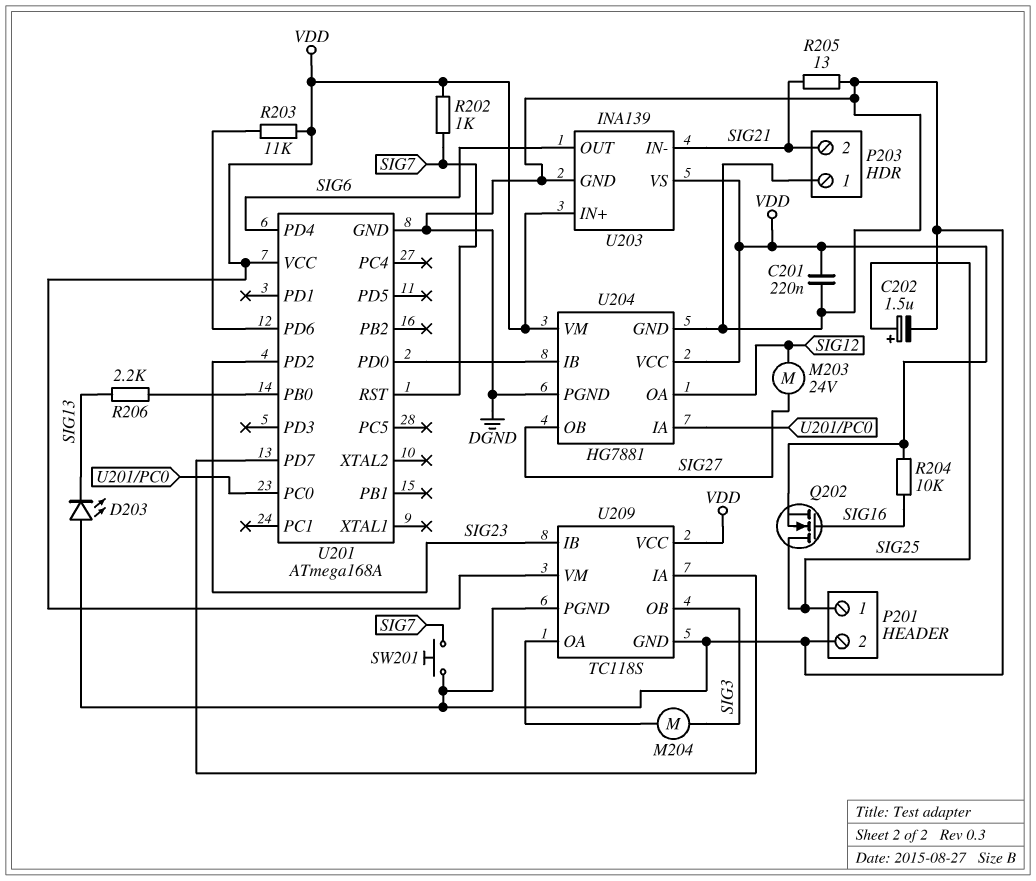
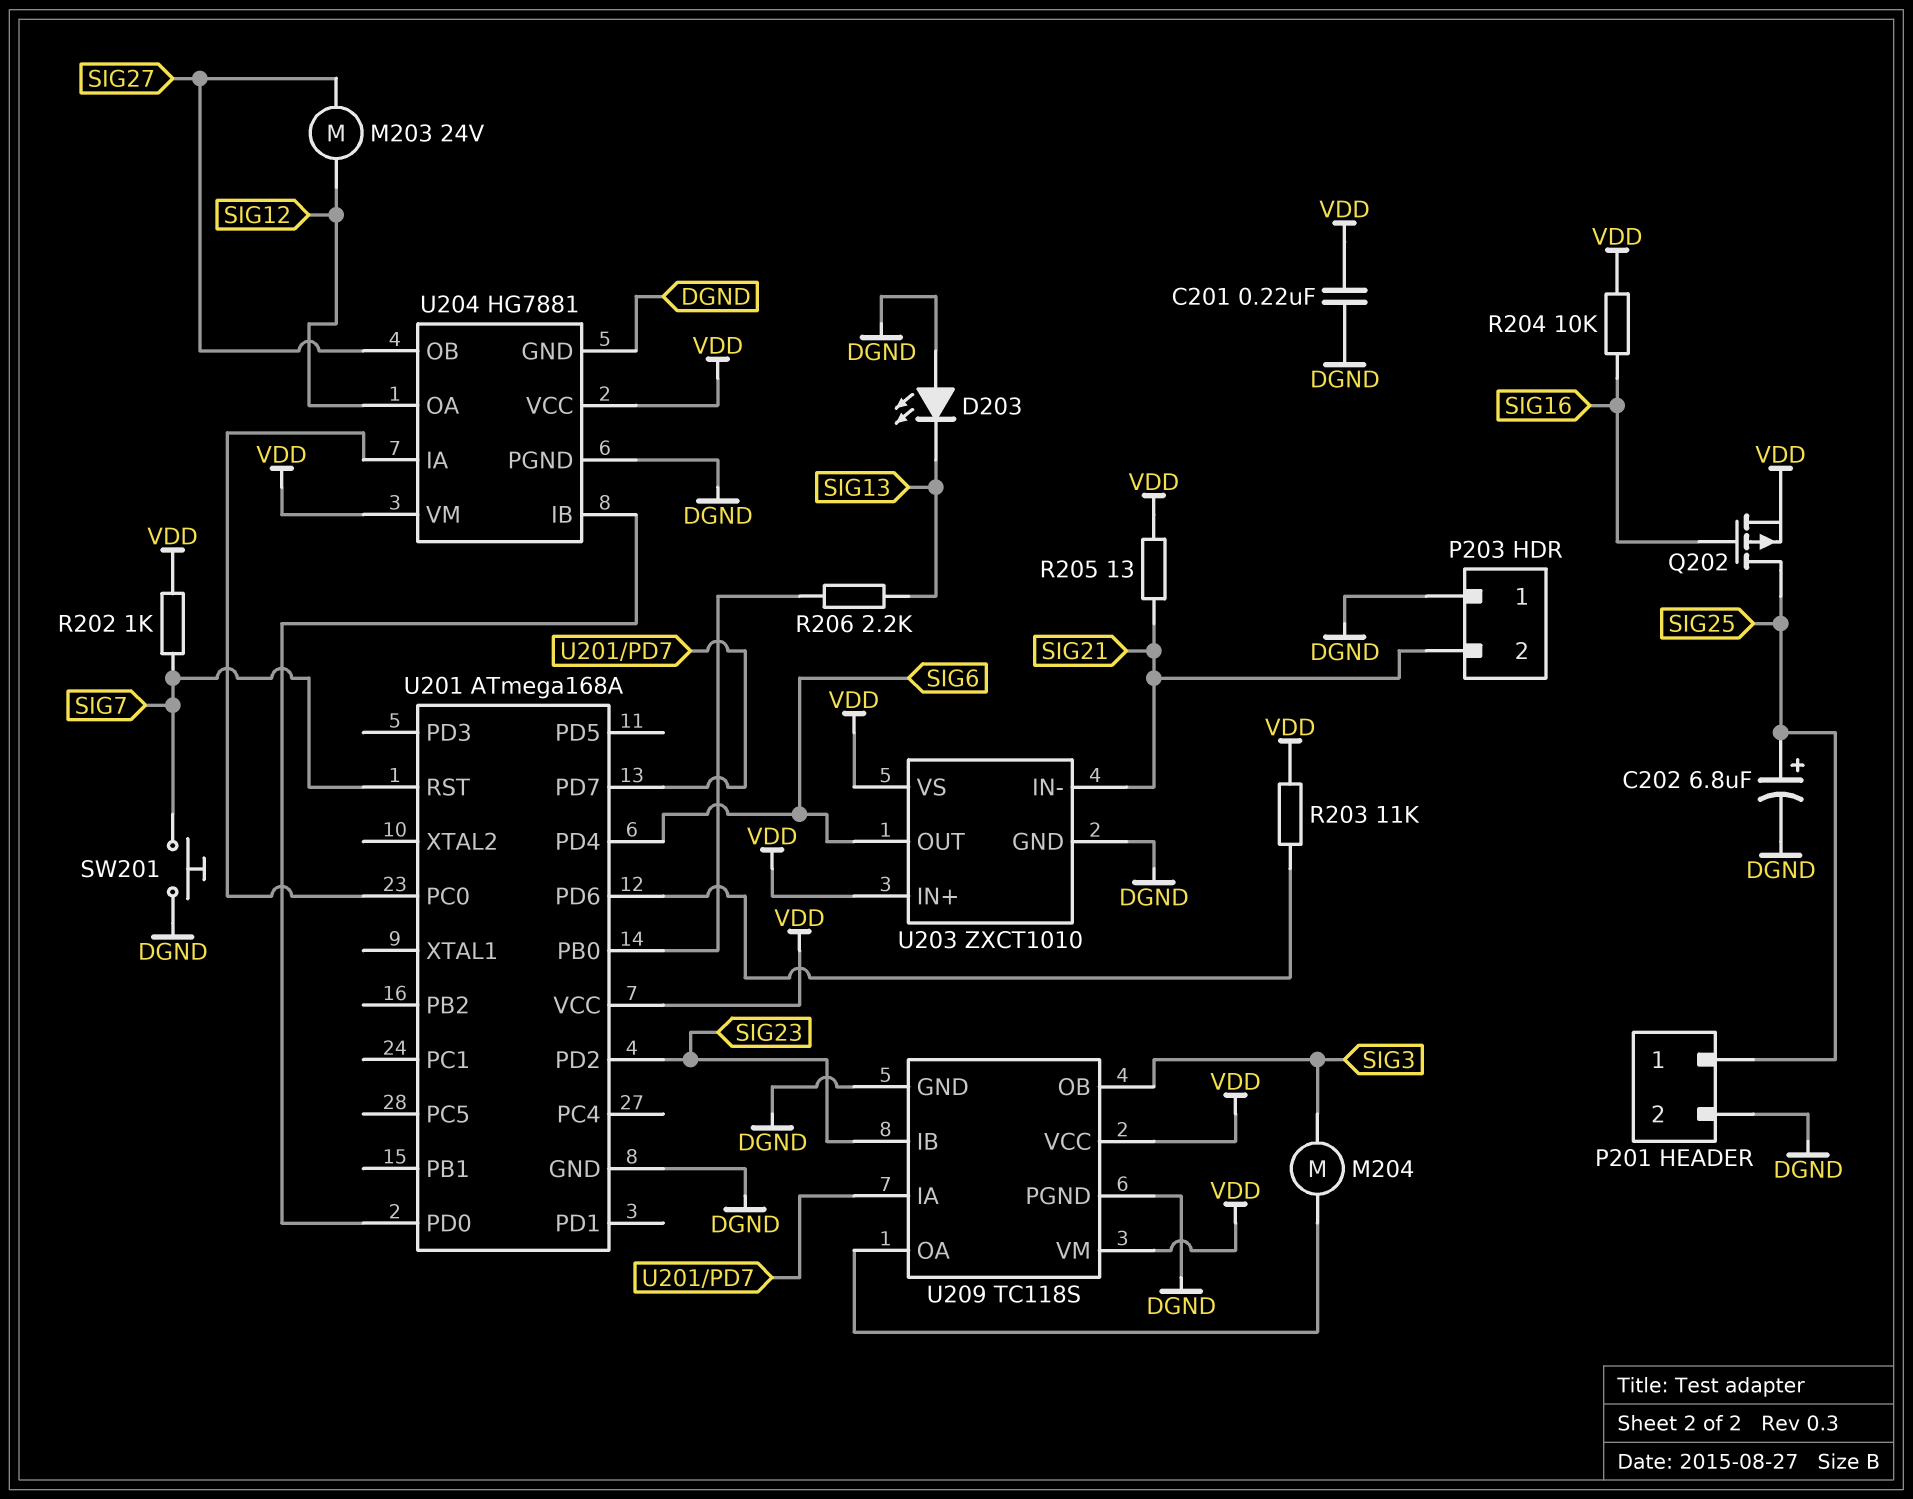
C202: 1.5uF (plus SIG25, minus DGND) -> 6.8uF (plus SIG25, minus DGND)
Q202: NMOS (G SIG16, D SIG25, S VDD) -> PMOS (G SIG16, D SIG25, S VDD)
R205: 13 (DGND, SIG21) -> 13 (SIG21, VDD)
U203: INA139 -> ZXCT1010

